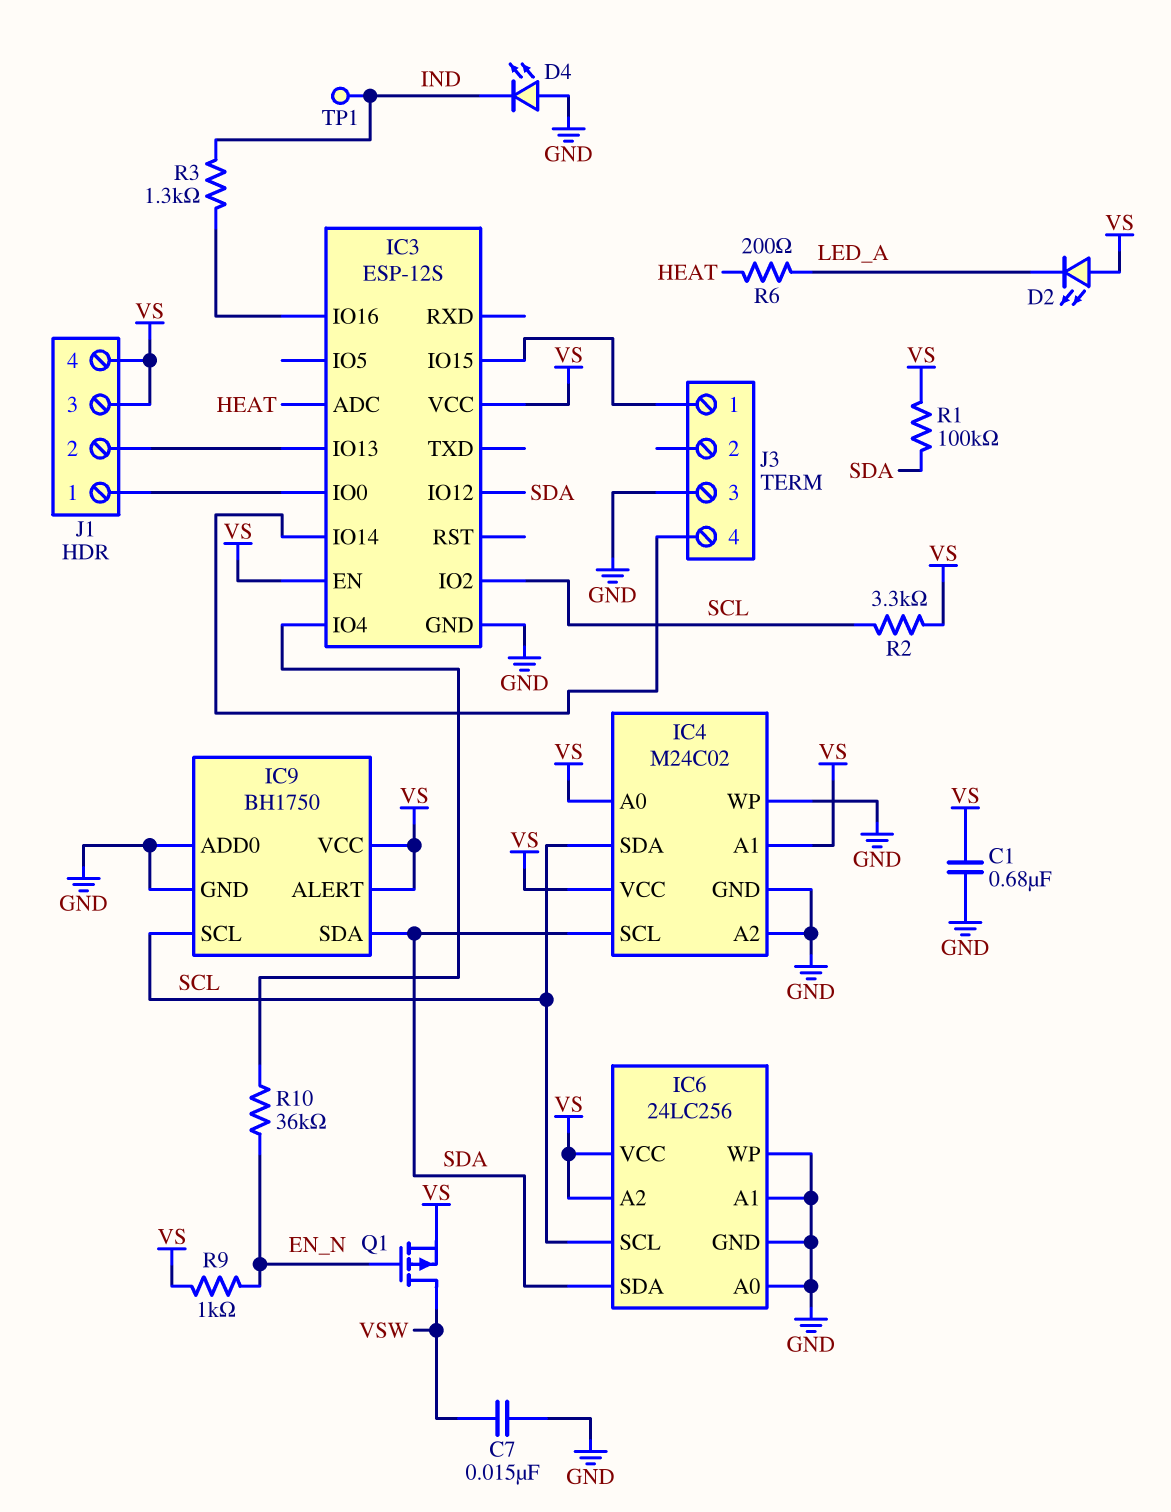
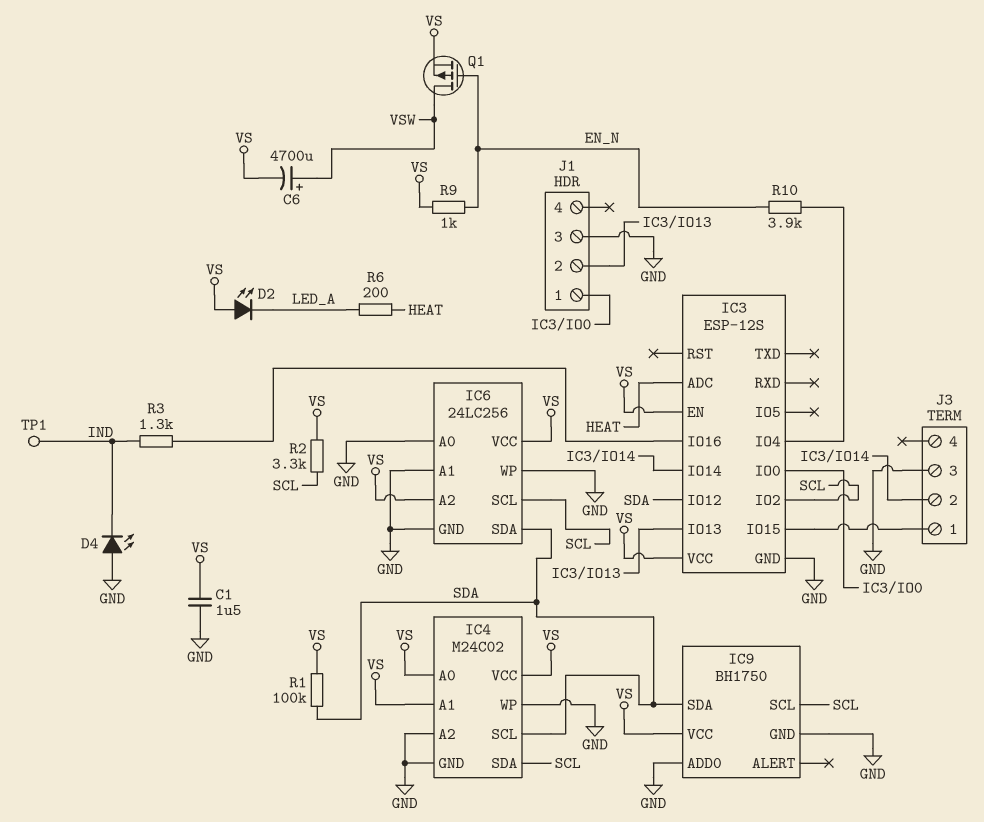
C1: 680nF (GND, VS) -> 1.5uF (GND, VS)
C6: none -> 4700uF (plus VSW, minus VS)
C7: 15nF (GND, VSW) -> none
IC9 pin ALERT: VS -> none
J1 pin 3: VS -> GND
J1 pin 4: VS -> none
J3 pin 2: none -> IC3/IO14
J3 pin 4: IC3/IO14 -> none
R10: 36k (EN_N, IC3/IO4) -> 3.9k (EN_N, IC3/IO4)

